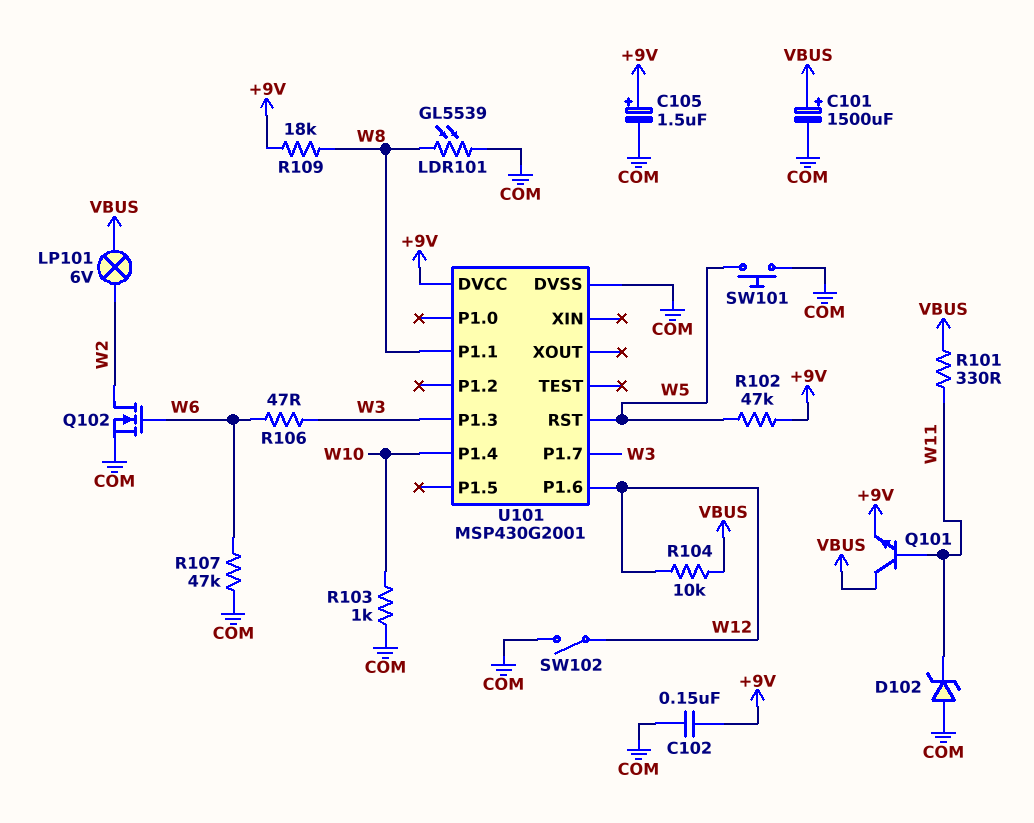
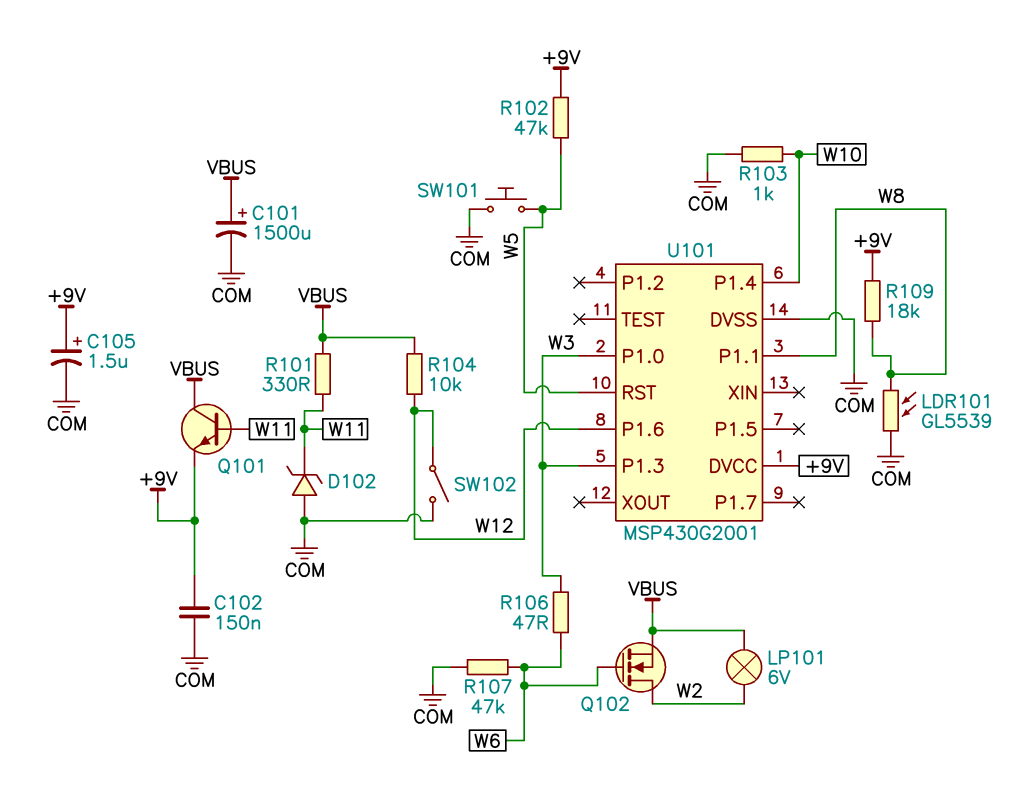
Q102: NMOS (G W6, D W2, S COM) -> NMOS (G W6, D W2, S VBUS)
U101 pin P1.0: none -> W3
U101 pin P1.7: W3 -> none

